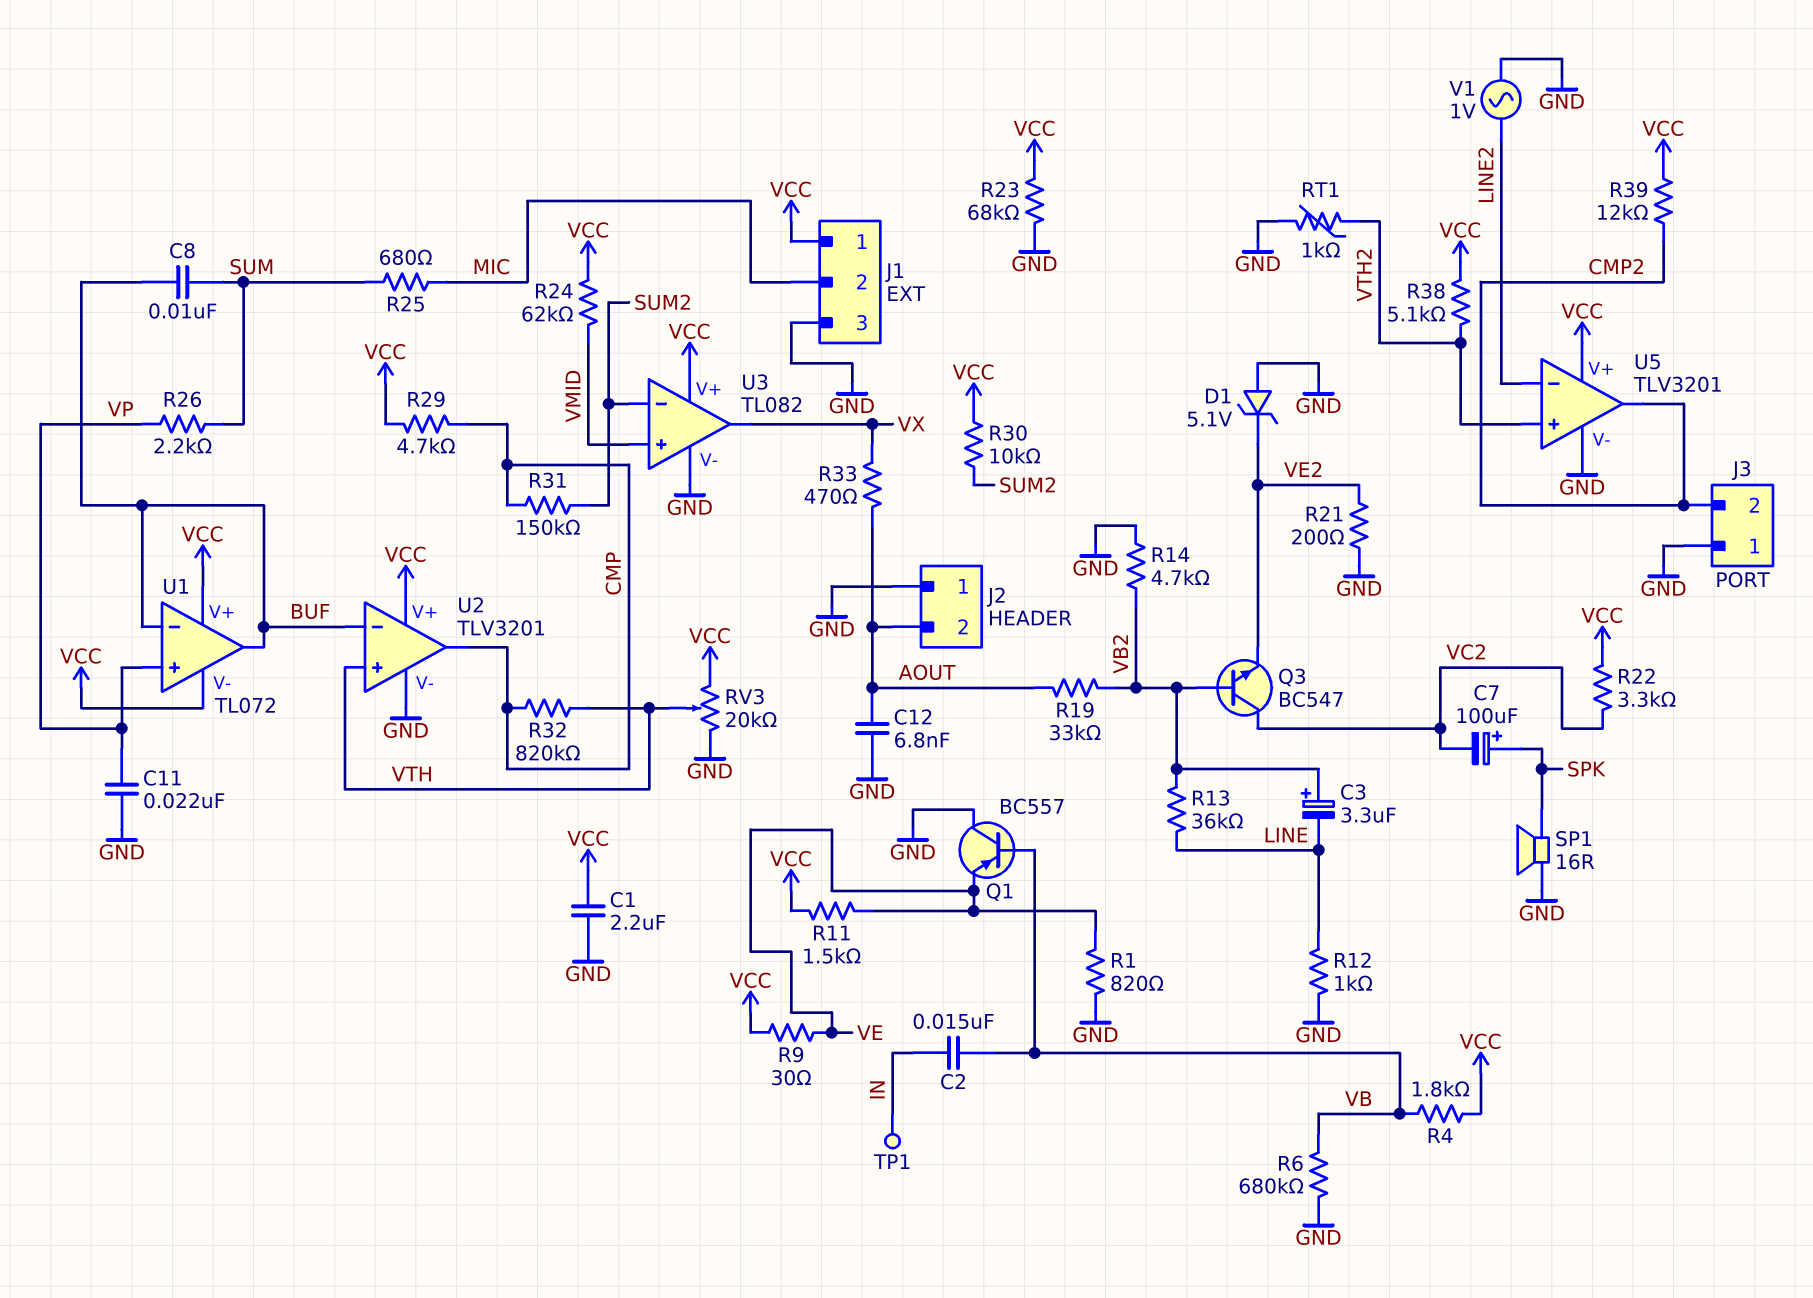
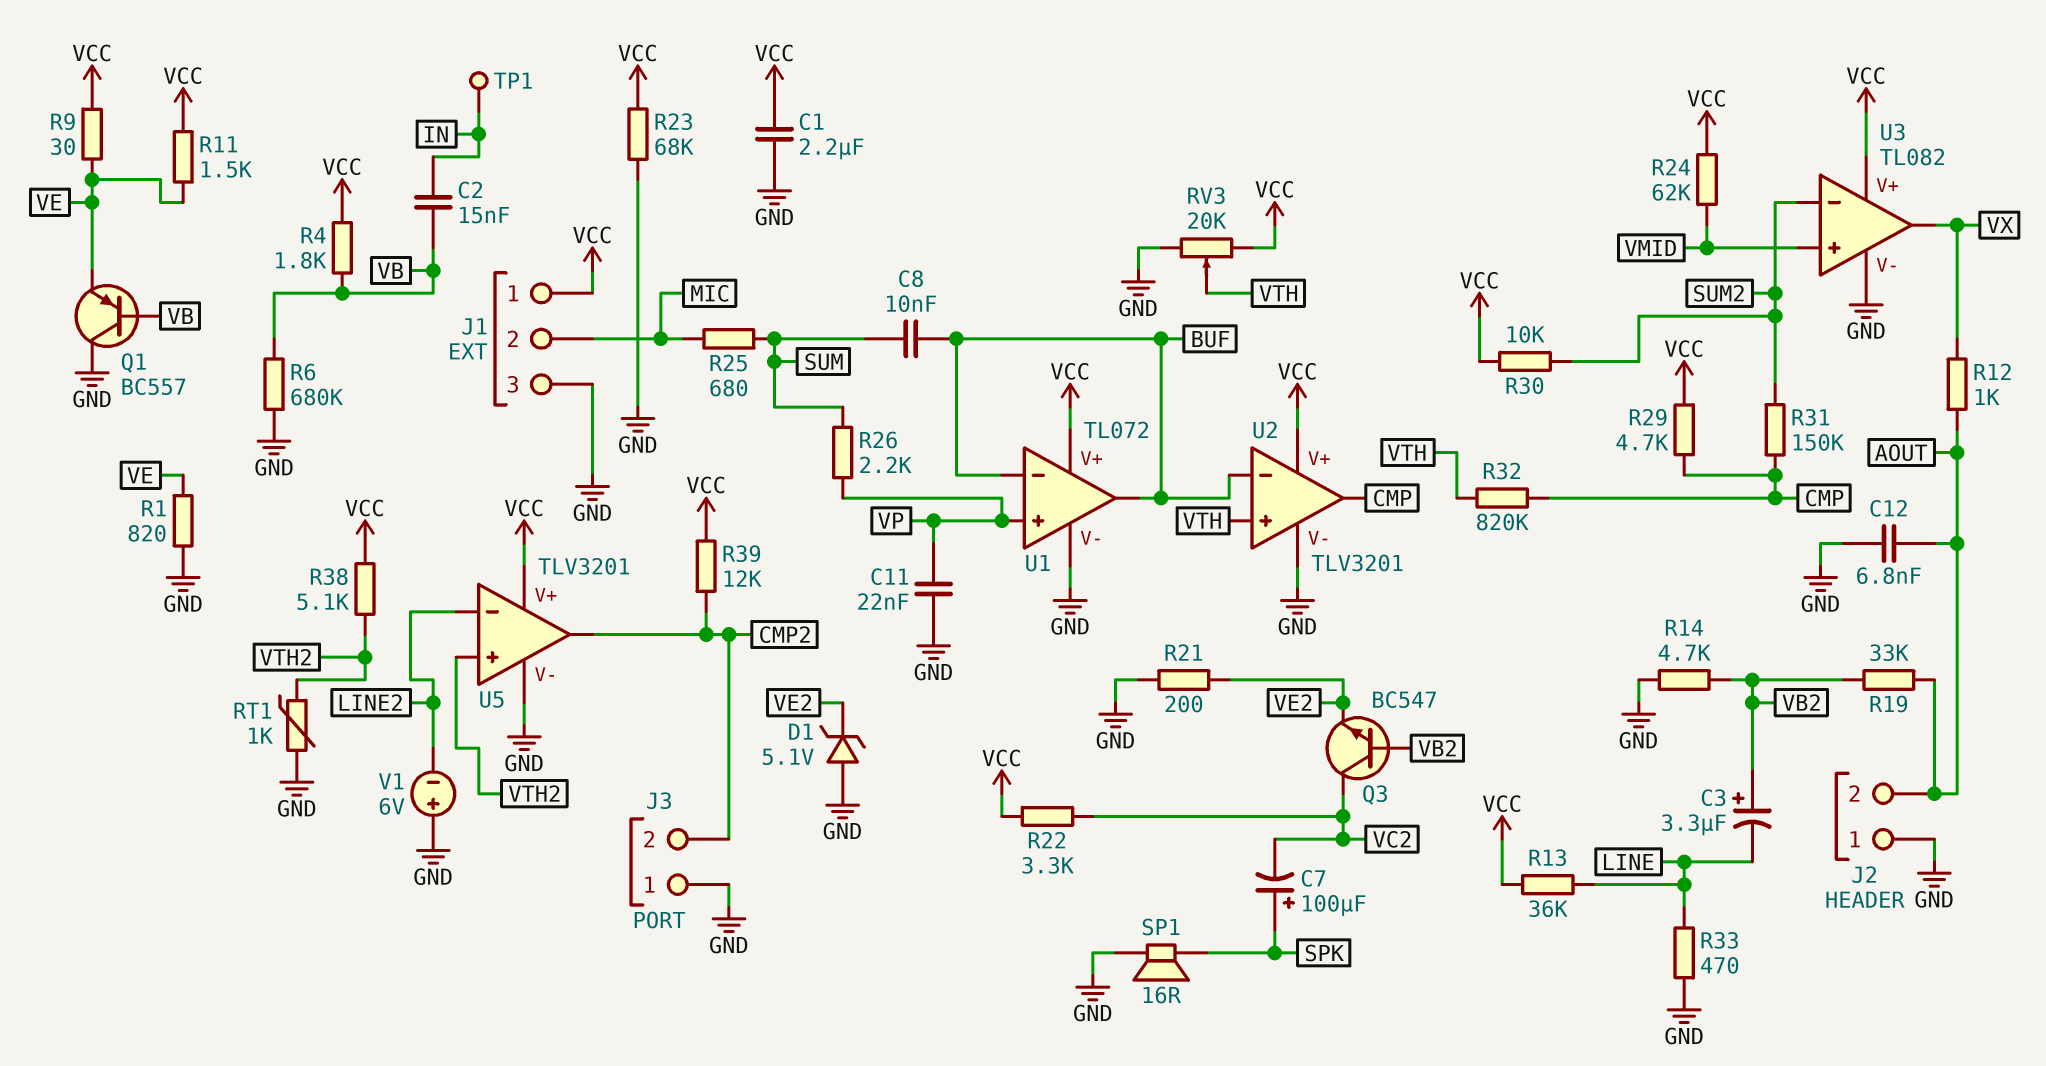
R12: 1k (GND, LINE) -> 1k (AOUT, VX)
R13: 36k (LINE, VB2) -> 36k (LINE, VCC)
R33: 470 (AOUT, VX) -> 470 (GND, LINE)
U1 pin V-: VCC -> GND
V1: AC 1V (GND, LINE2) -> 6V (plus GND, minus LINE2)

